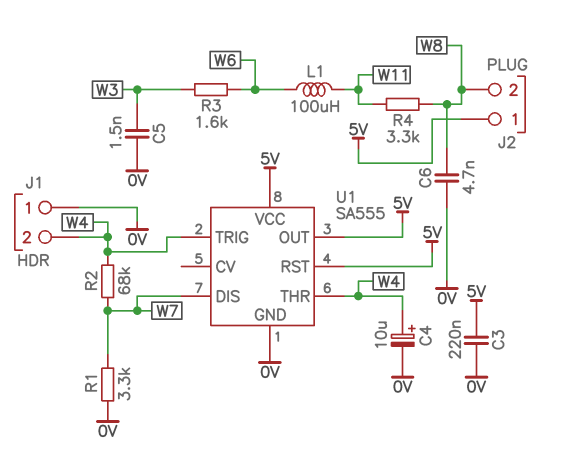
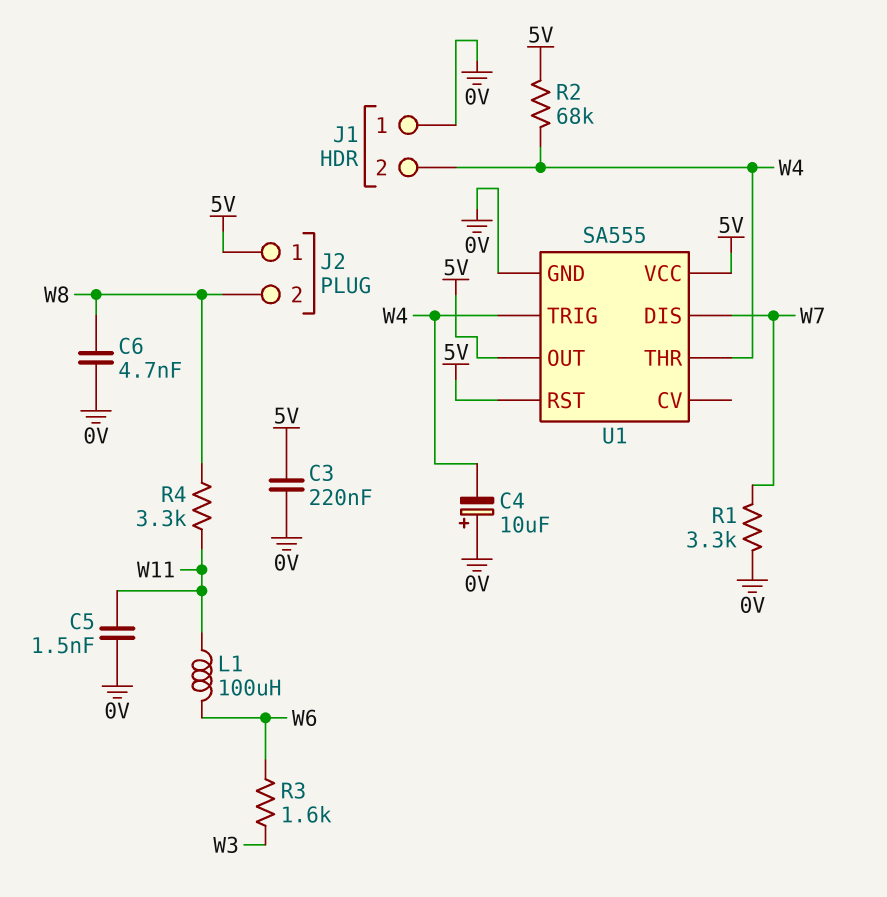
C4: 10uF (plus W4, minus 0V) -> 10uF (plus 0V, minus W4)
C5: 1.5nF (0V, W3) -> 1.5nF (0V, W11)
R2: 68k (W4, W7) -> 68k (5V, W4)

